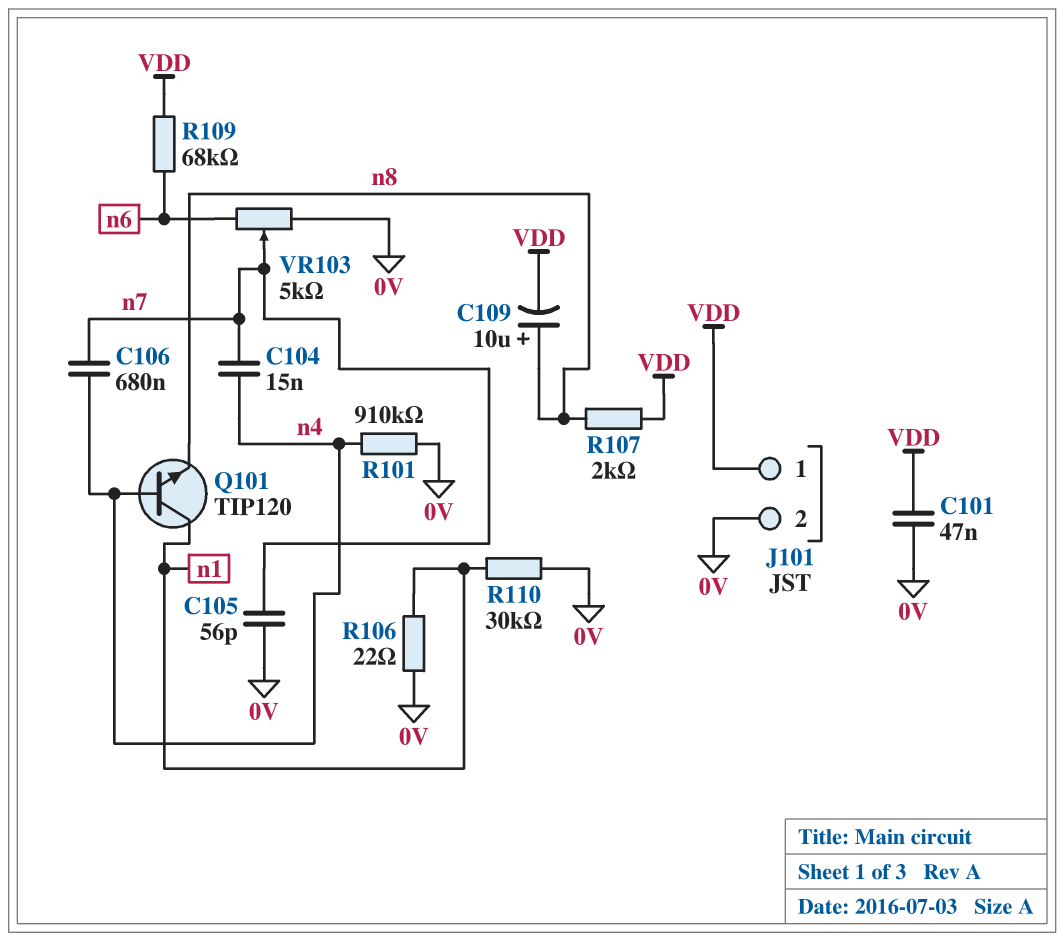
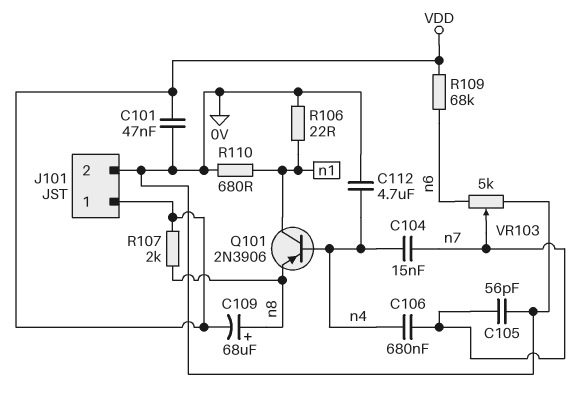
C109: 10uF (plus n8, minus VDD) -> 68uF (plus n8, minus VDD)
C112: none -> 4.7uF (0V, n4)
Q101: NPN TIP120 (B n4, C n1, E n8) -> PNP 2N3906 (B n4, C n1, E n8)
R101: 910k (0V, n4) -> none
R110: 30k (0V, n1) -> 680 (0V, n1)

